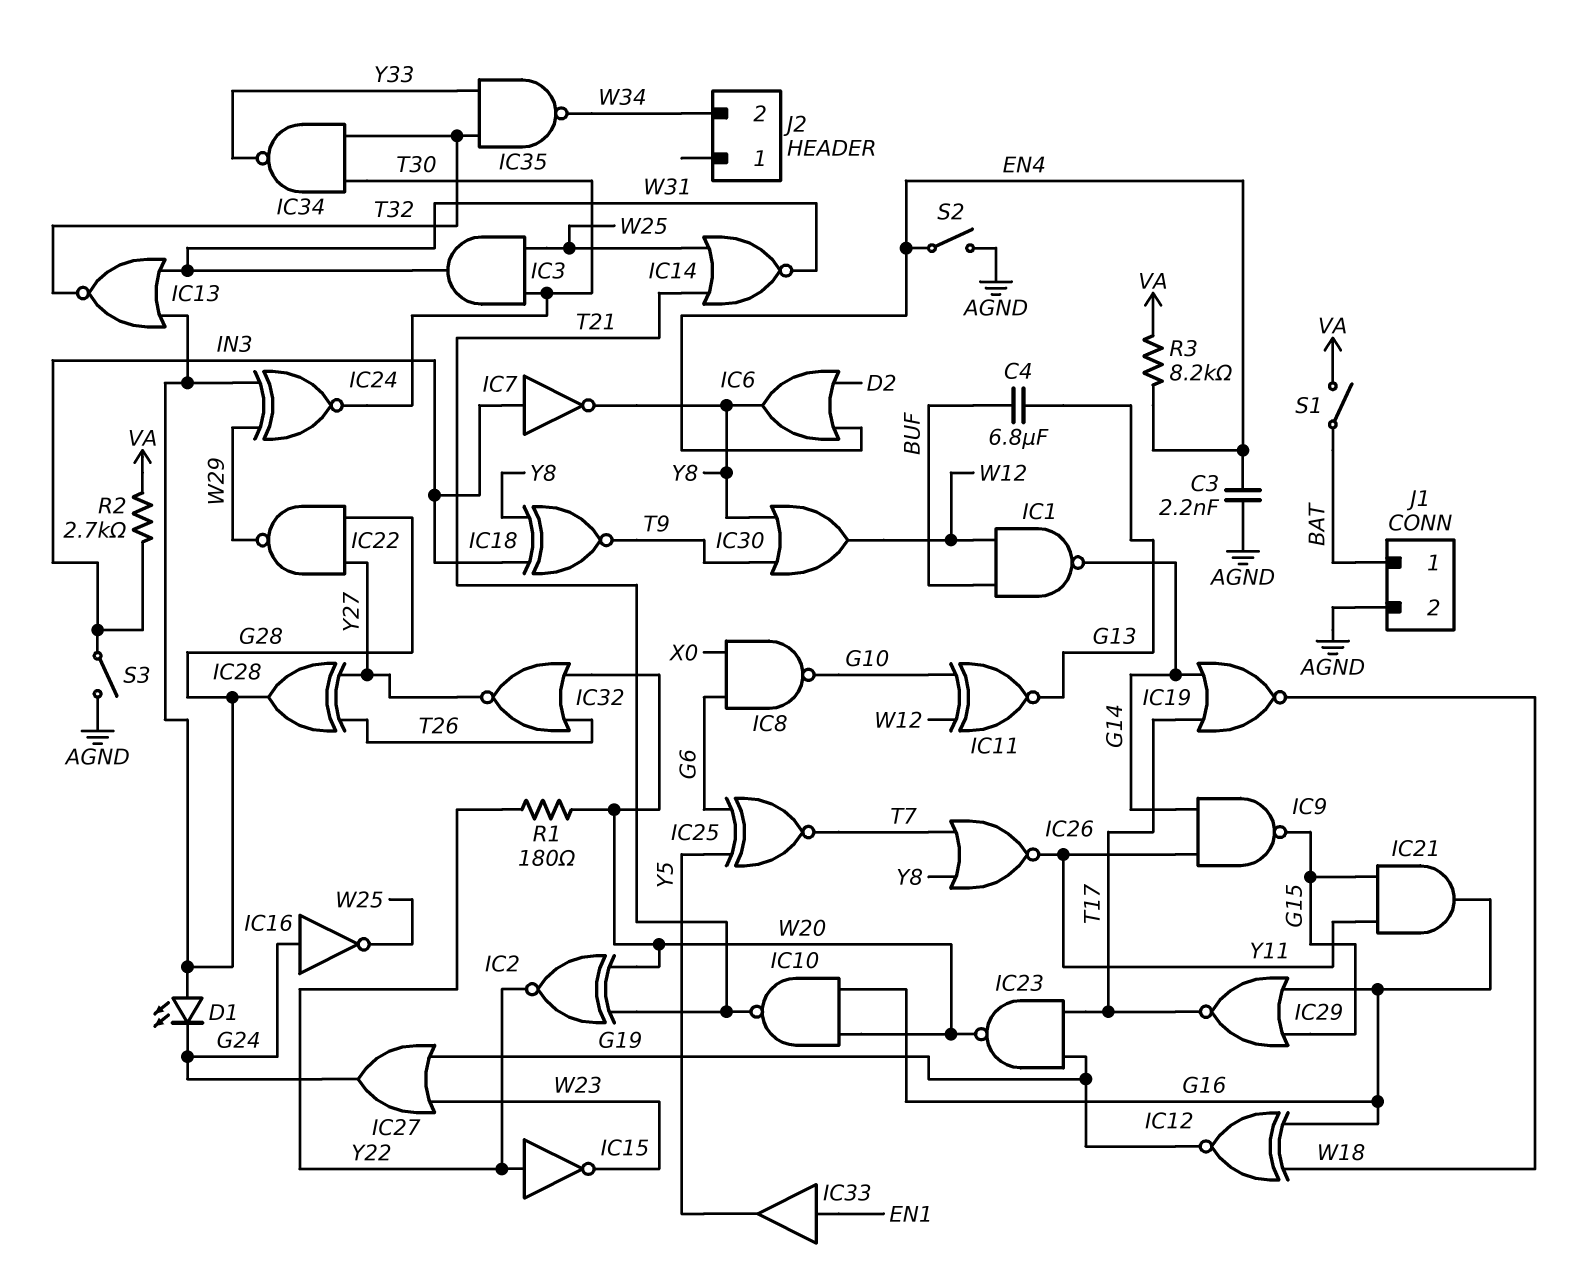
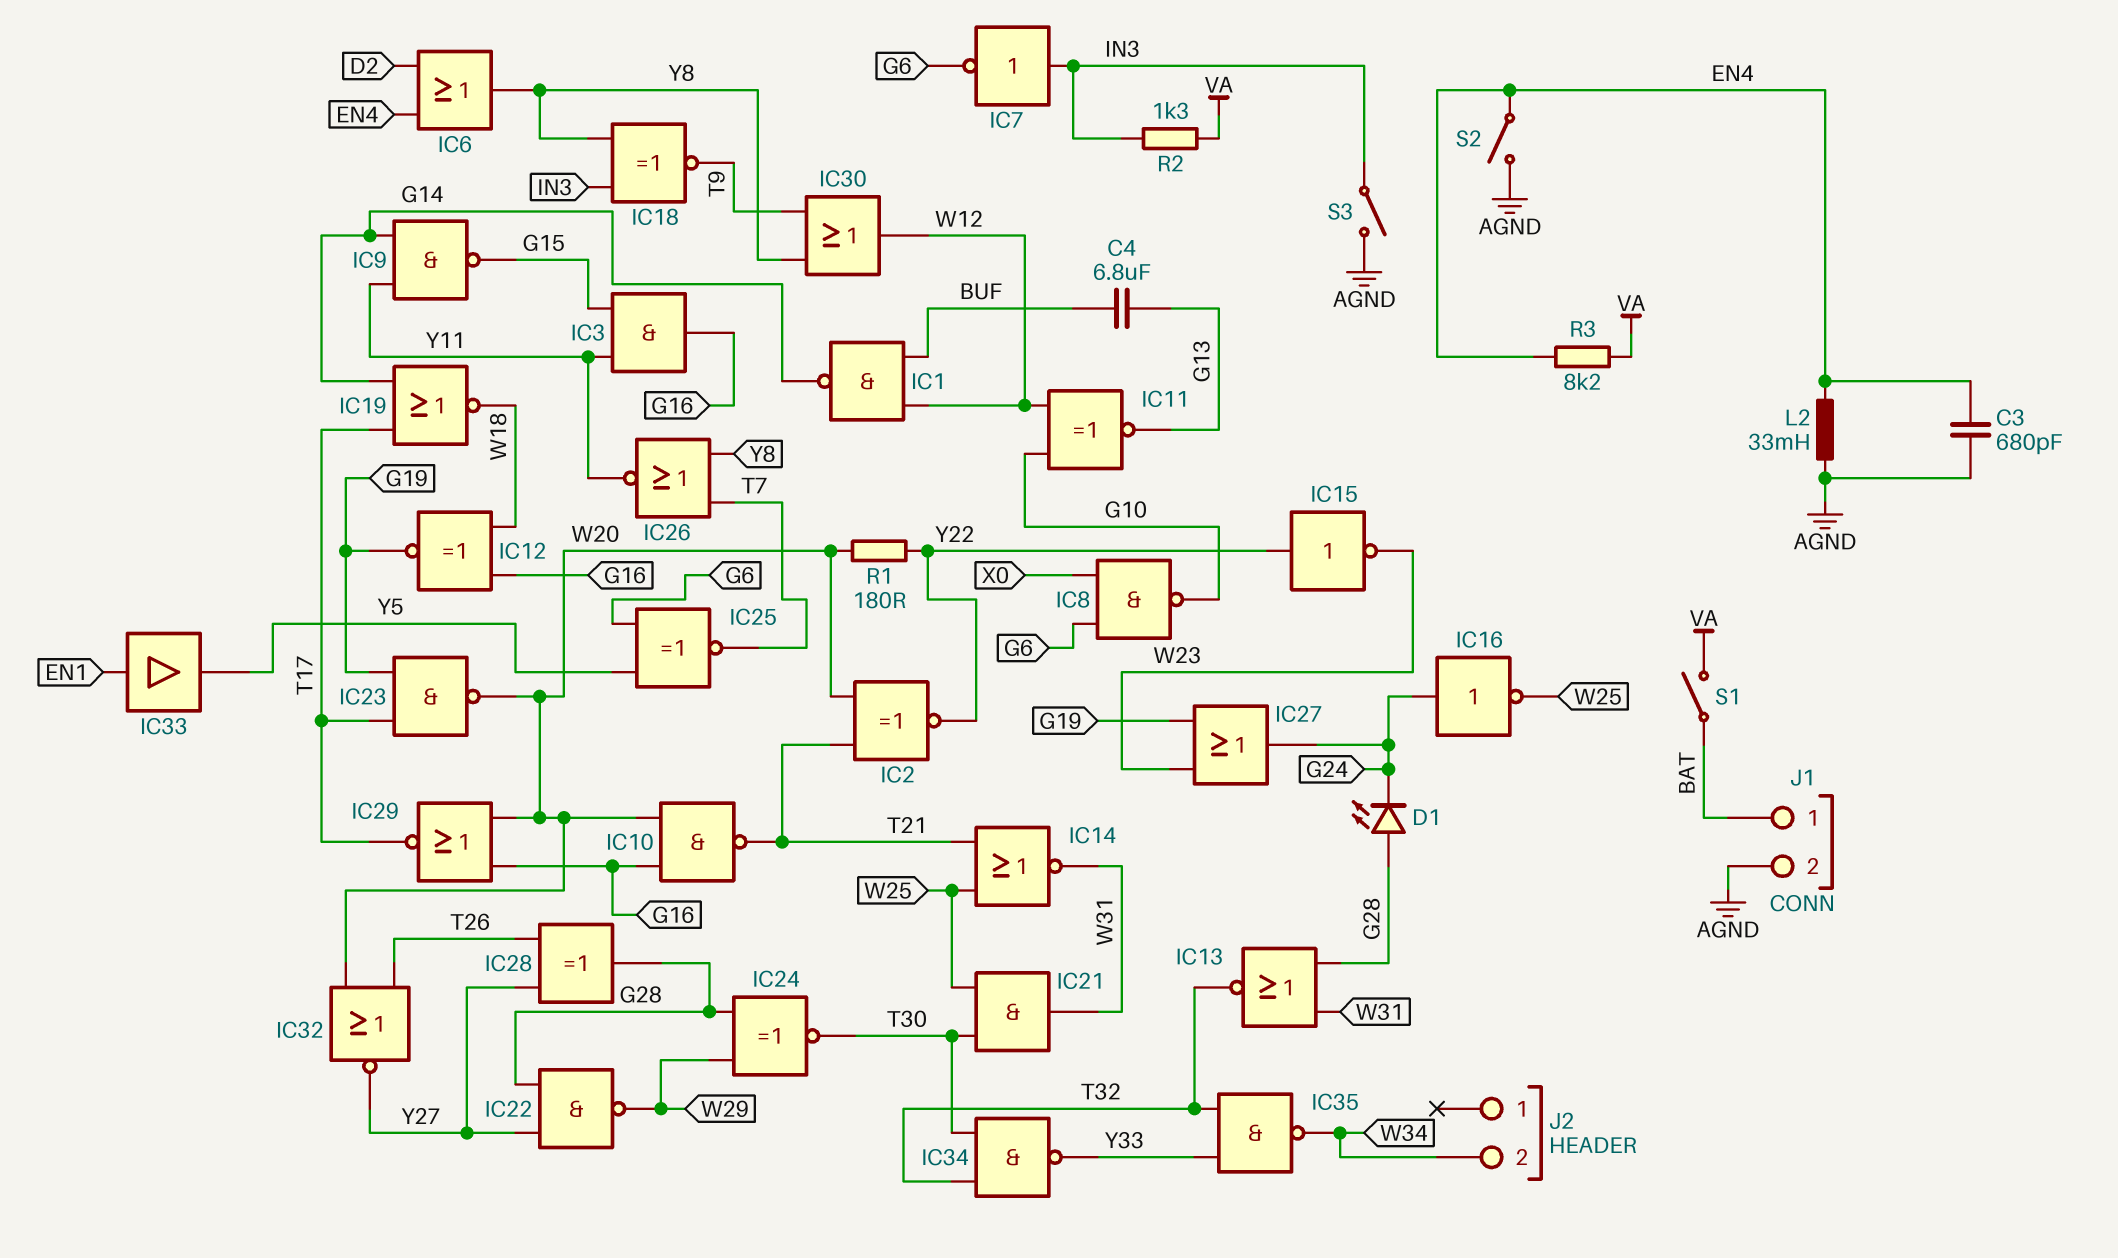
C3: 2.2nF (AGND, EN4) -> 680pF (AGND, EN4)
IC3: AND (in T30, in W25, out W31) -> AND (in G15, in Y11, out G16)
IC7: NOT (in IN3, out Y8) -> NOT (in IN3, out G6)
IC21: AND (in G15, in Y11, out G16) -> AND (in T30, in W25, out W31)
IC29: NOR (in G15, in G16, out T17) -> NOR (in G16, in W20, out T17)
L2: none -> 33mH (AGND, EN4)
R2: 2.7k (IN3, VA) -> 1.3k (IN3, VA)

